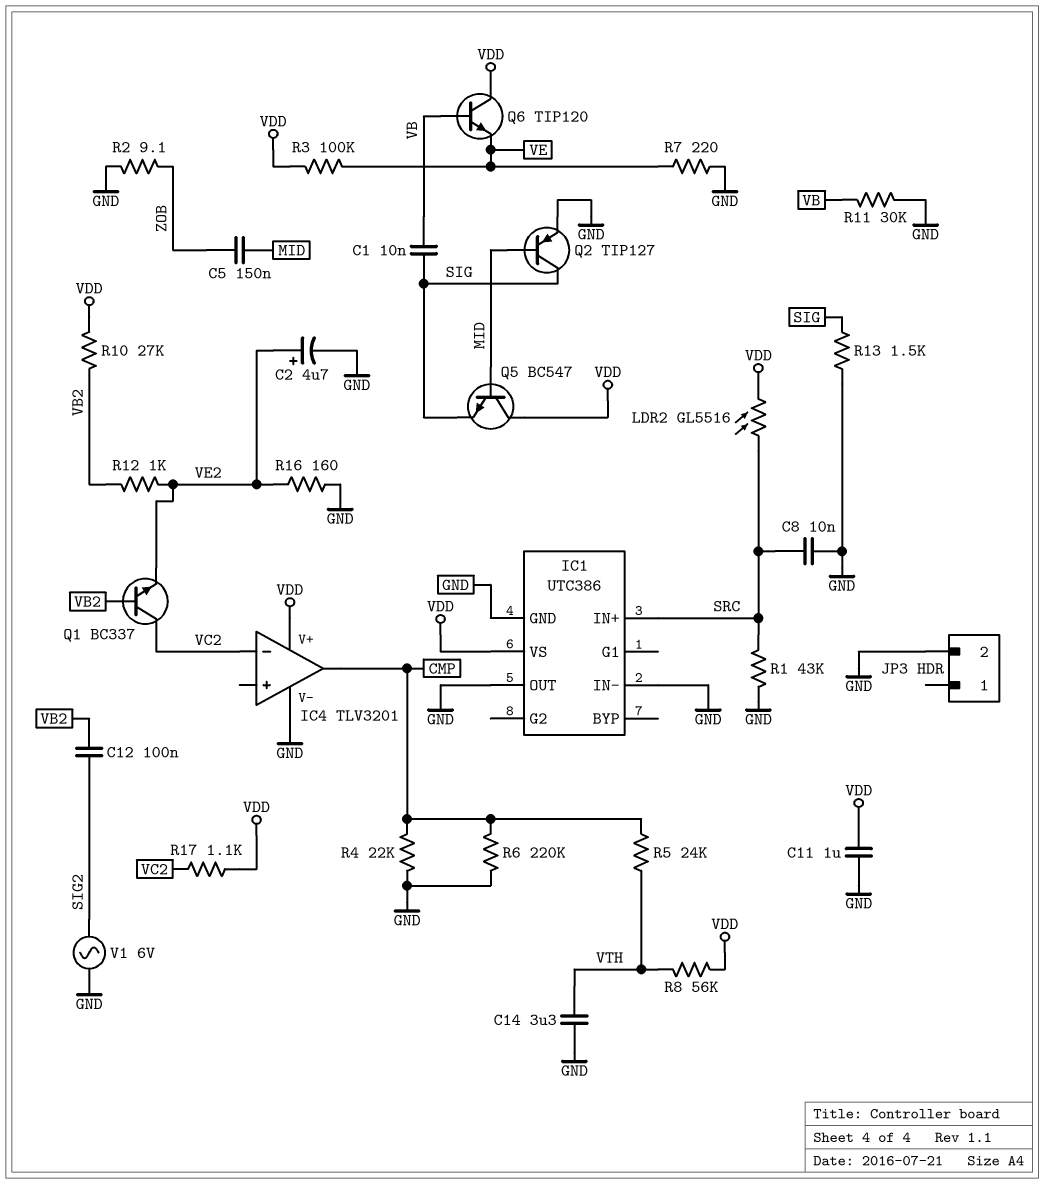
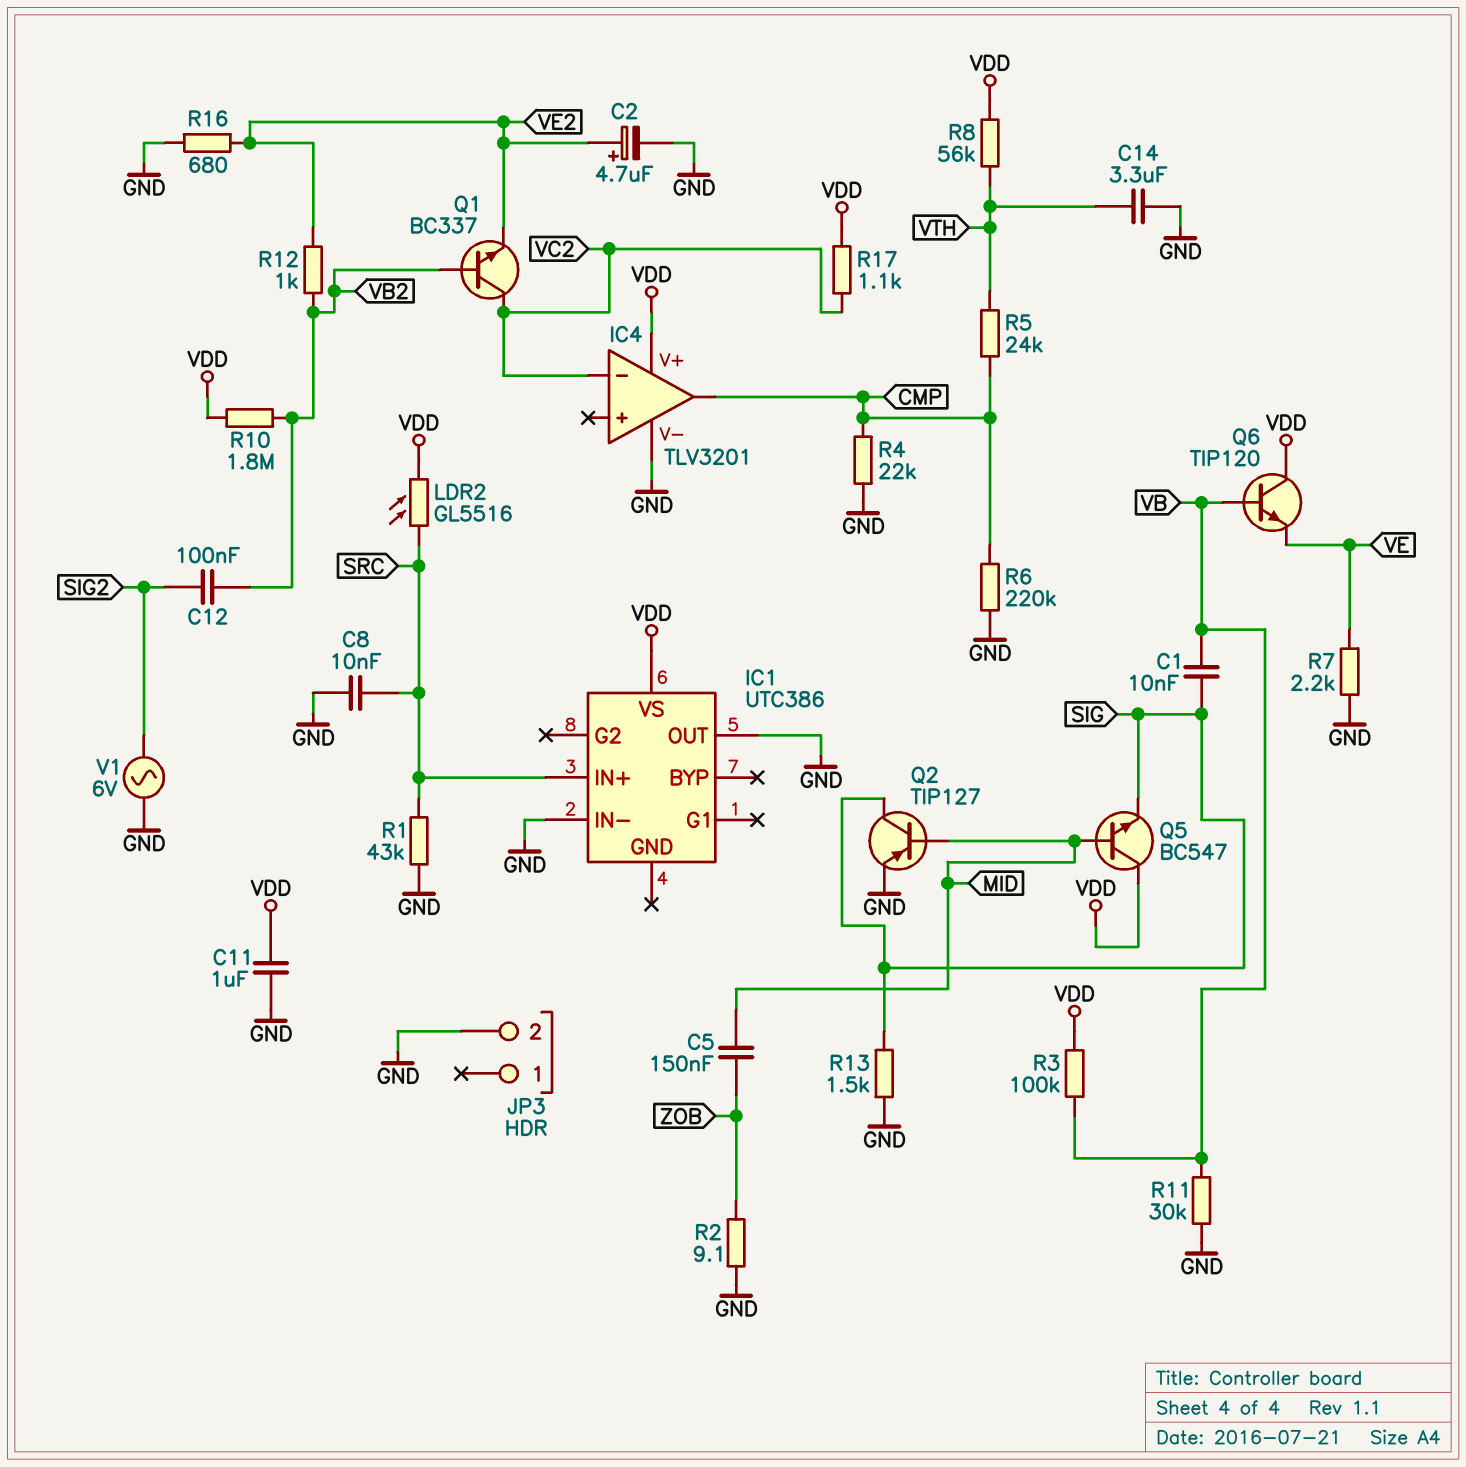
IC1 pin GND: GND -> none
R3: 100k (VDD, VE) -> 100k (VB, VDD)
R7: 220 (GND, VE) -> 2.2k (GND, VE)
R10: 27k (VB2, VDD) -> 1.8M (VB2, VDD)
R16: 160 (GND, VE2) -> 680 (GND, VE2)

